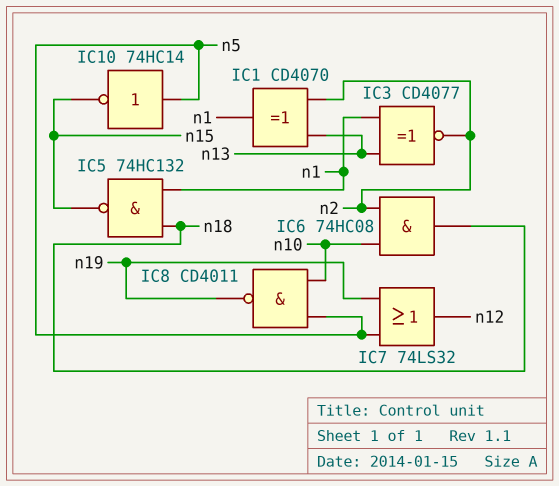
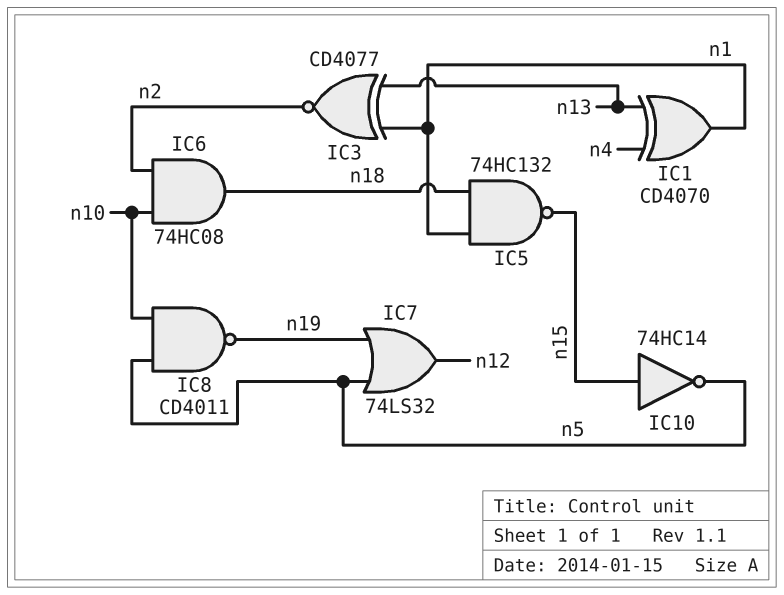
IC1: XOR CD4070 (in n2, in n13, out n1) -> XOR CD4070 (in n4, in n13, out n1)
IC10: NOT 74HC14 (in n5, out n15) -> NOT 74HC14 (in n15, out n5)

